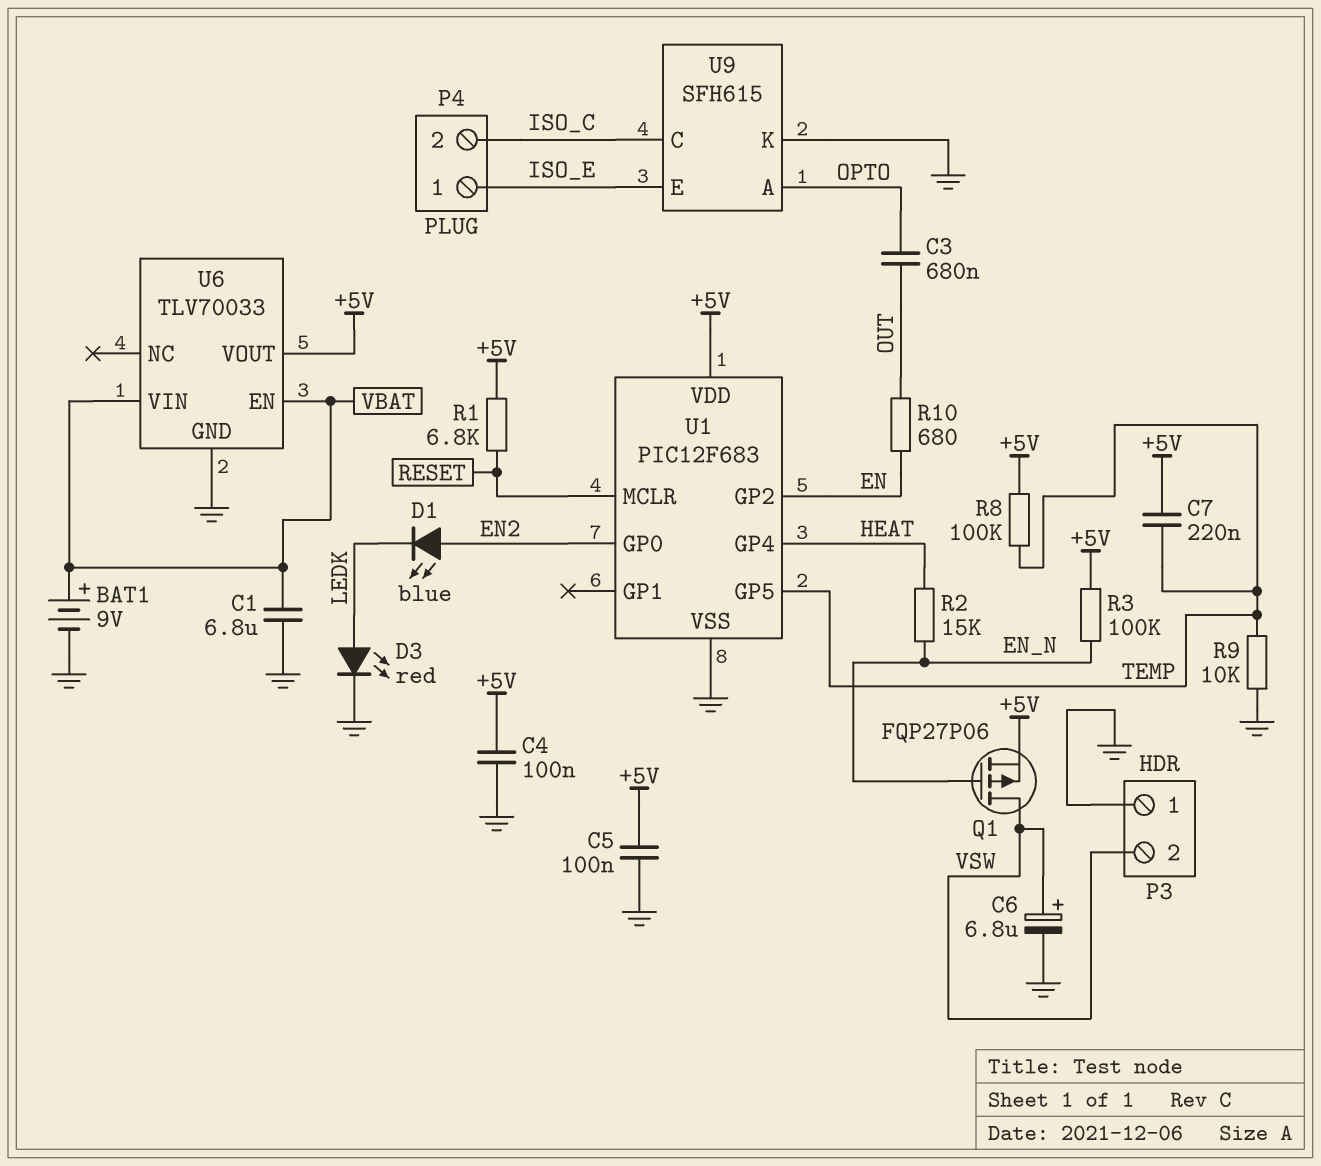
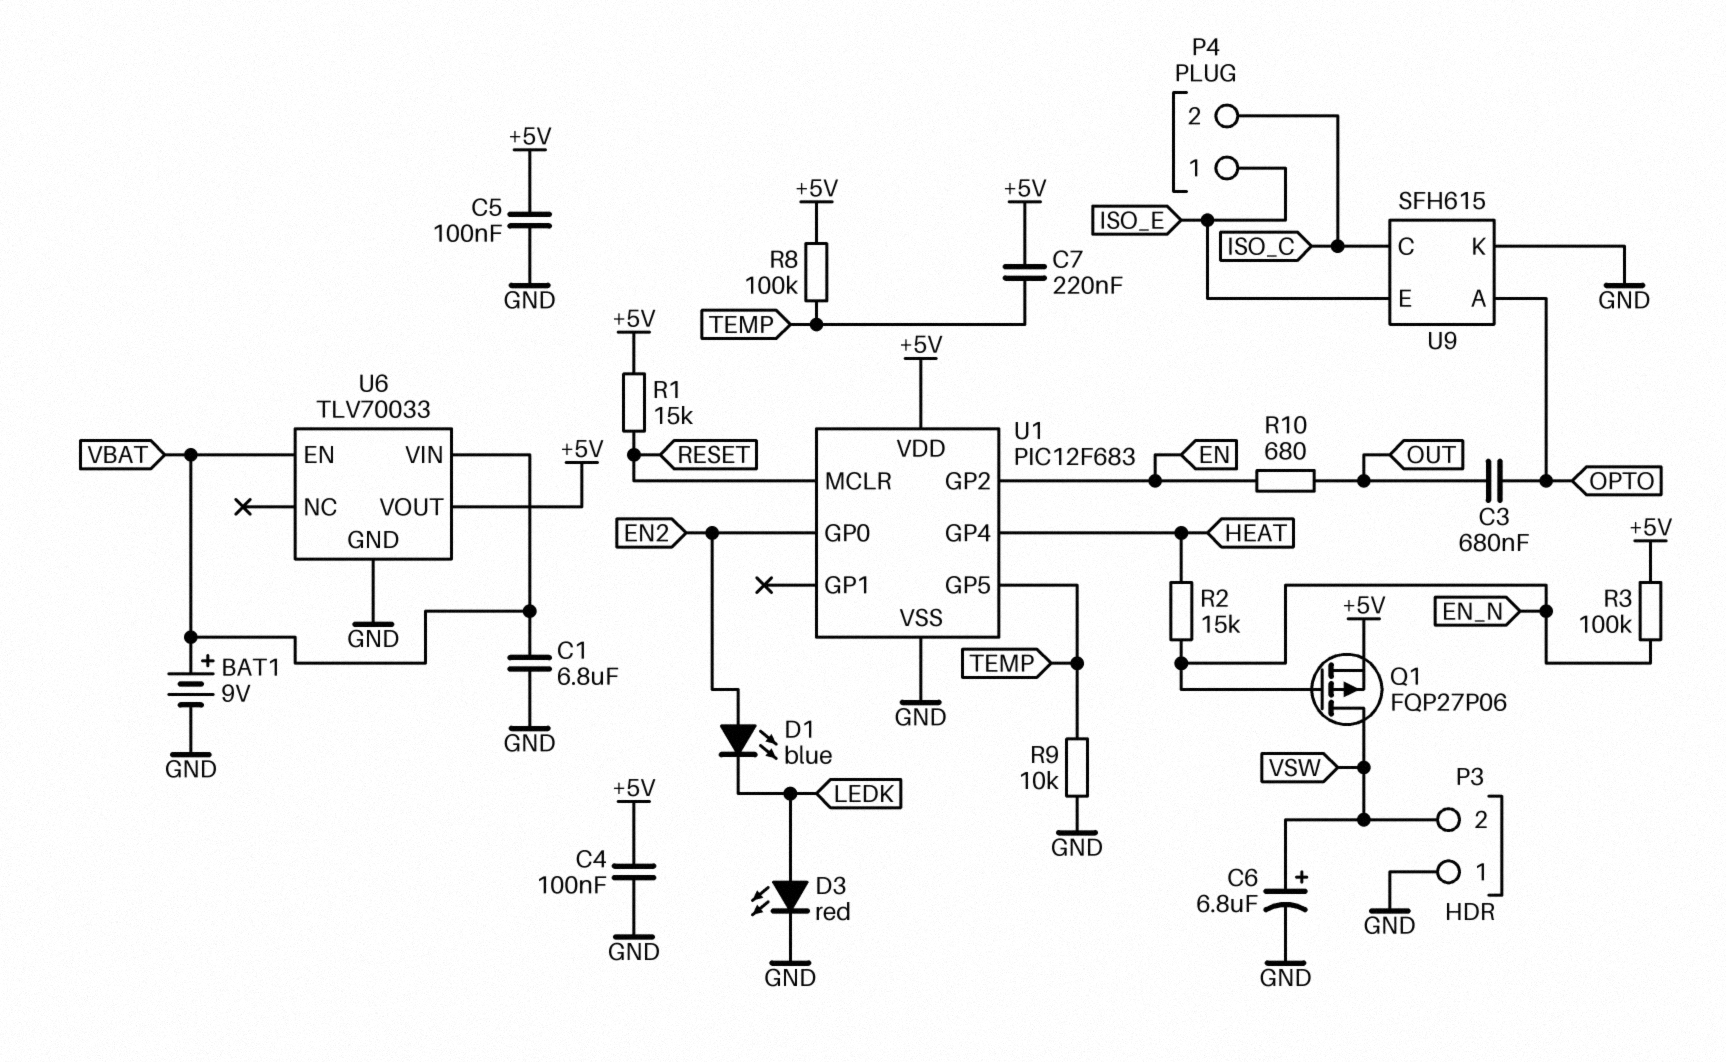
R1: 6.8k (+5V, RESET) -> 15k (+5V, RESET)

